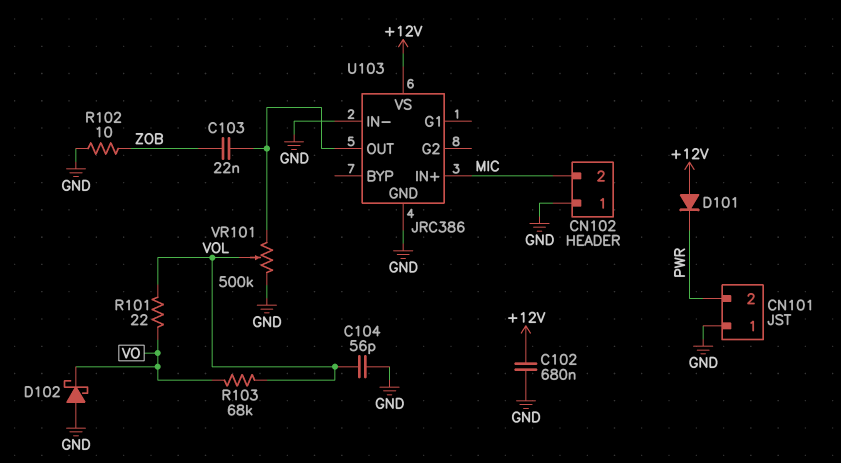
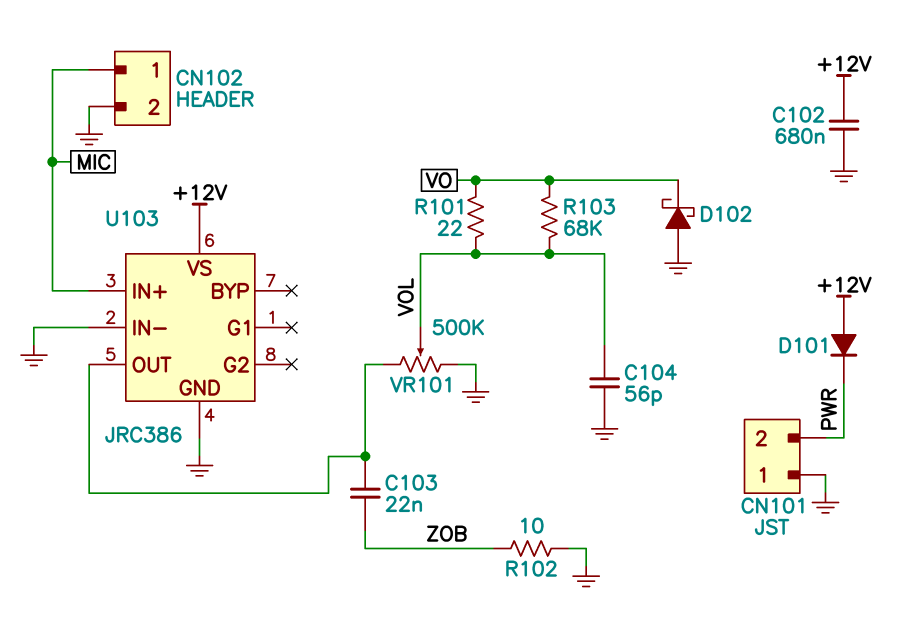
CN102 pin 1: GND -> MIC
CN102 pin 2: MIC -> GND

